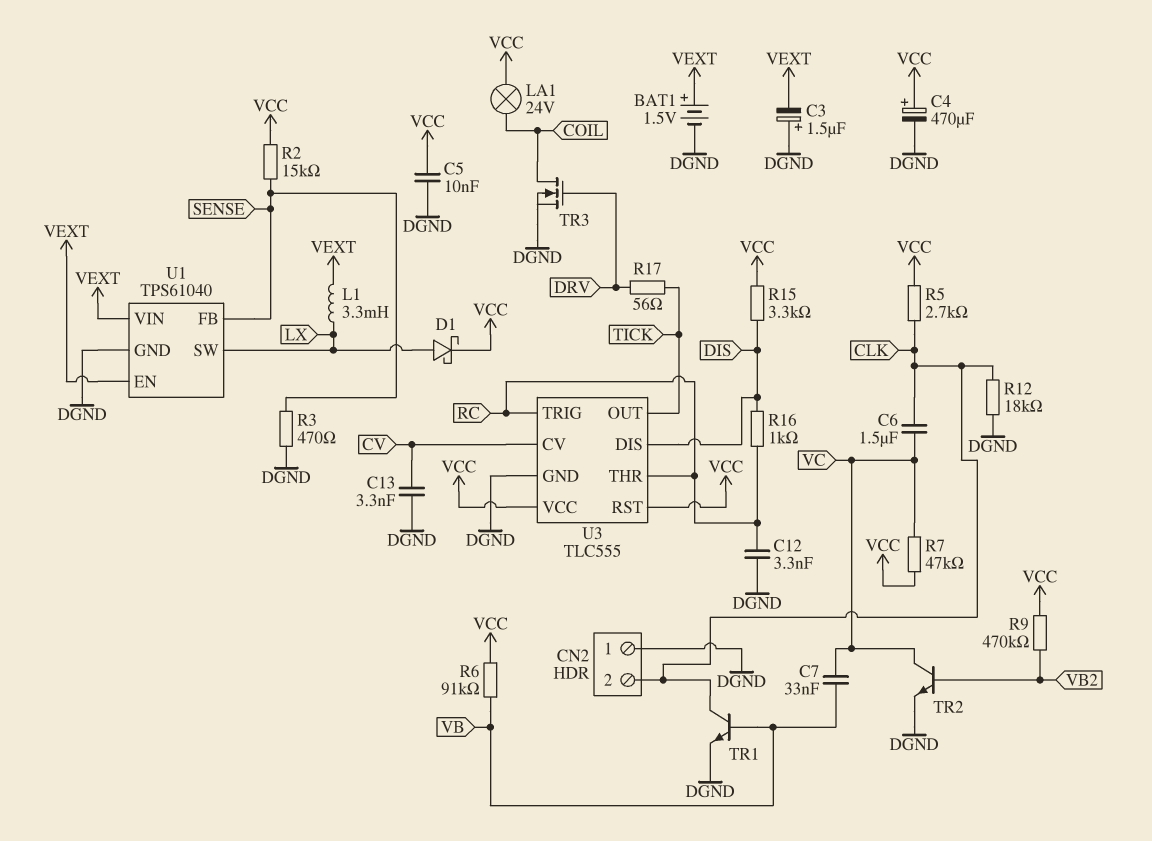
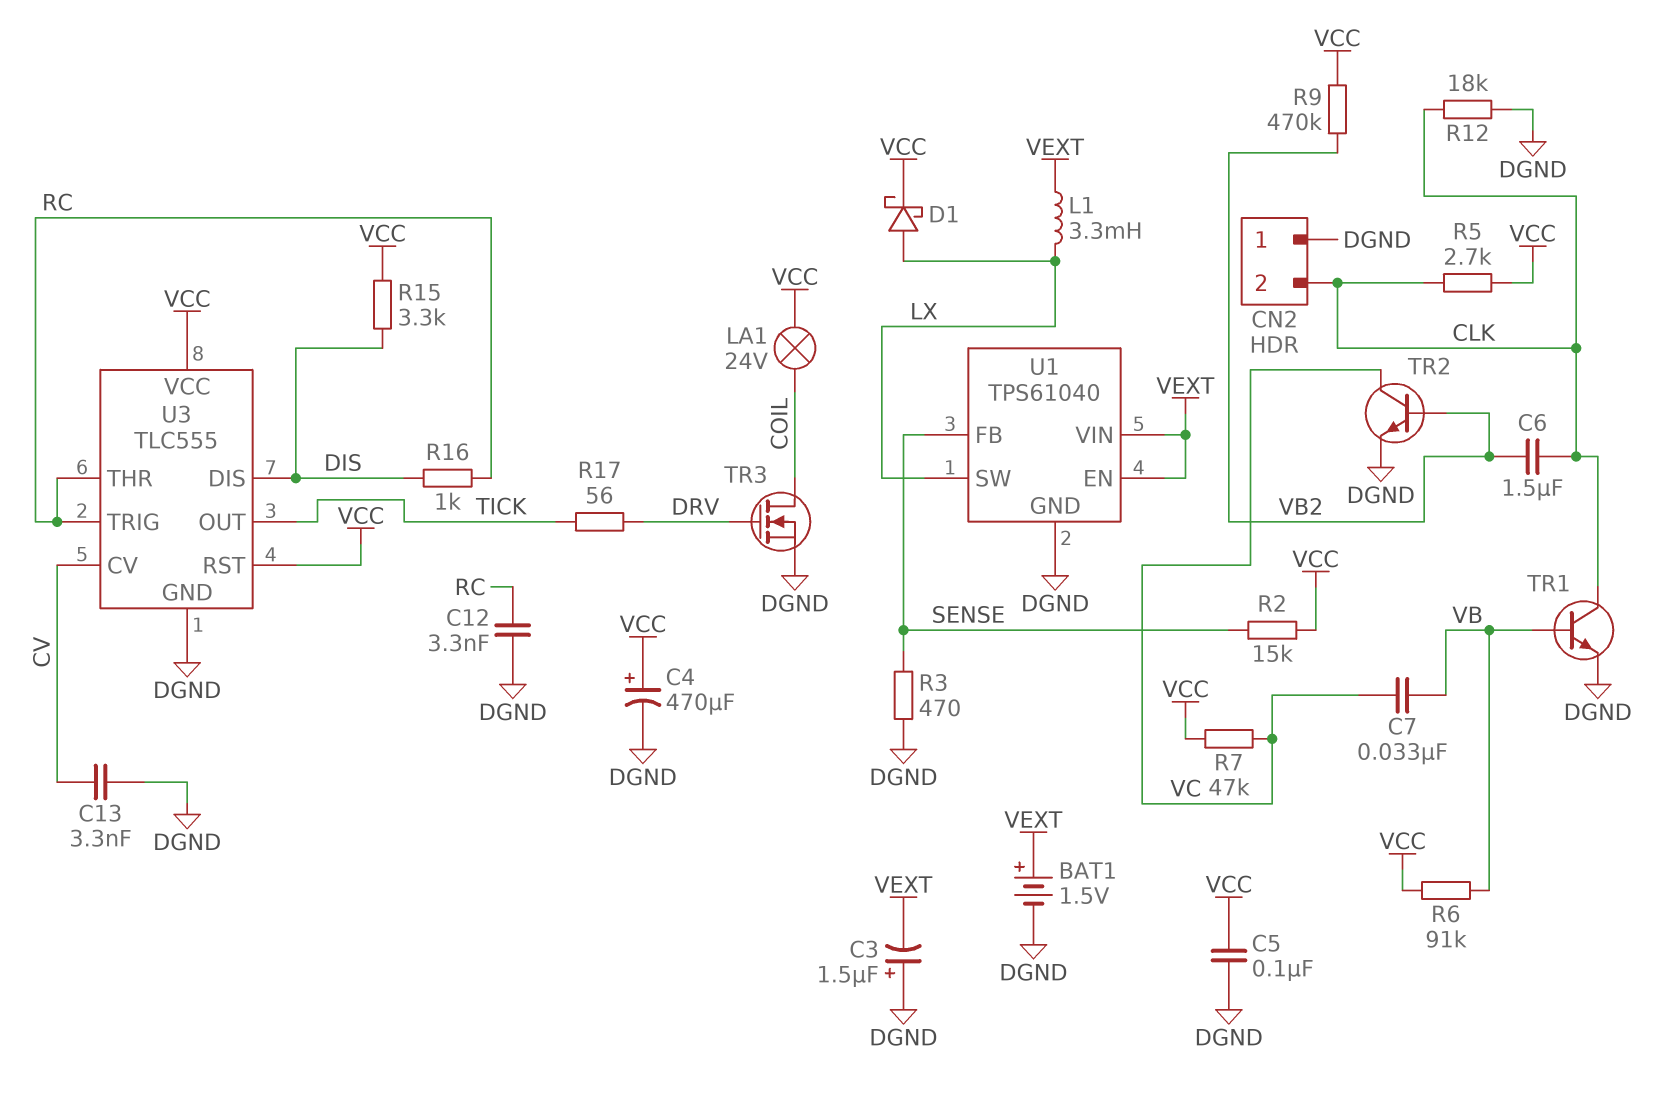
C5: 10nF (DGND, VCC) -> 100nF (DGND, VCC)
C6: 1.5uF (CLK, VC) -> 1.5uF (CLK, VB2)

